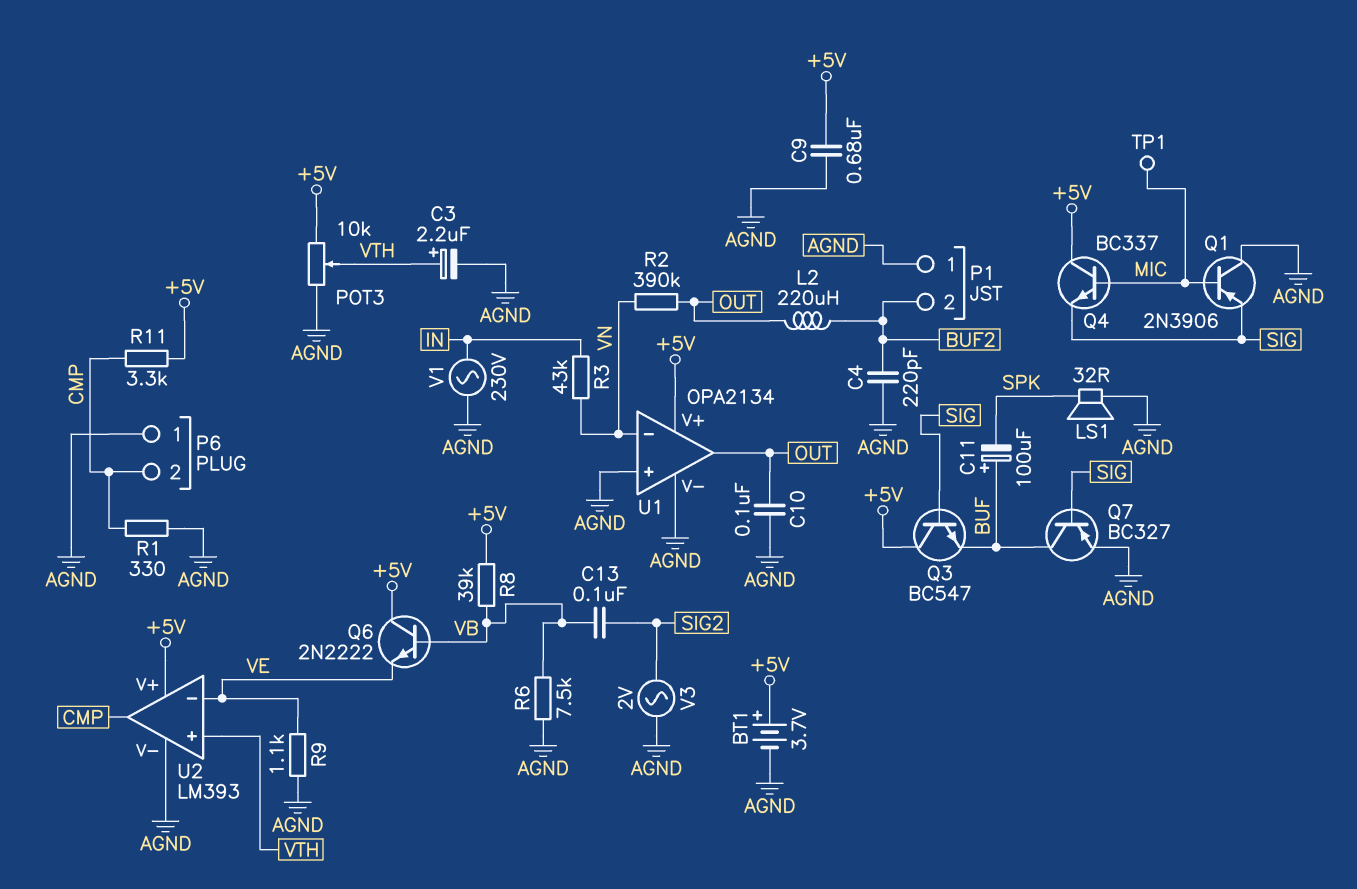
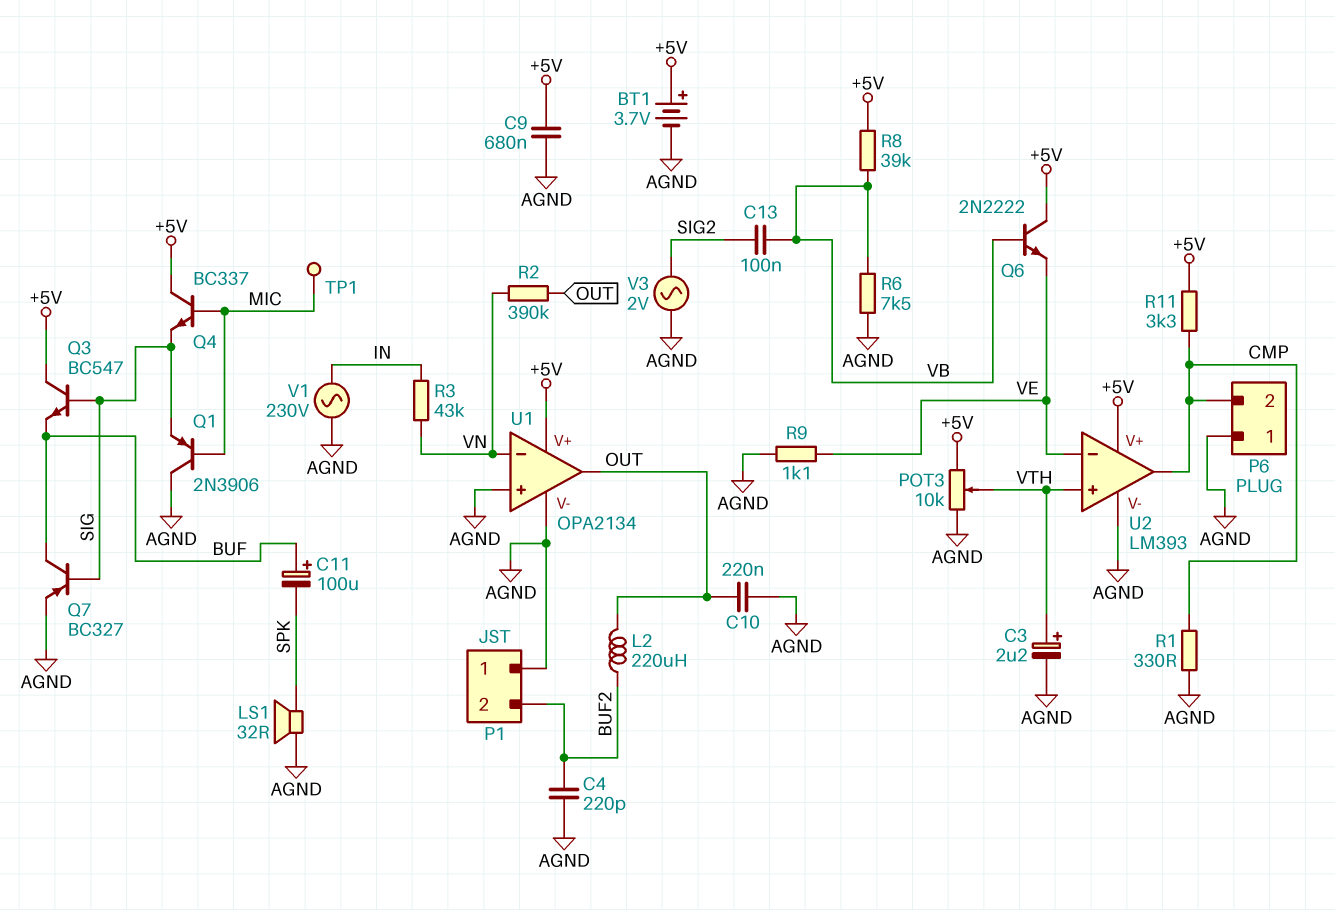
C10: 100nF (AGND, OUT) -> 220nF (AGND, OUT)

